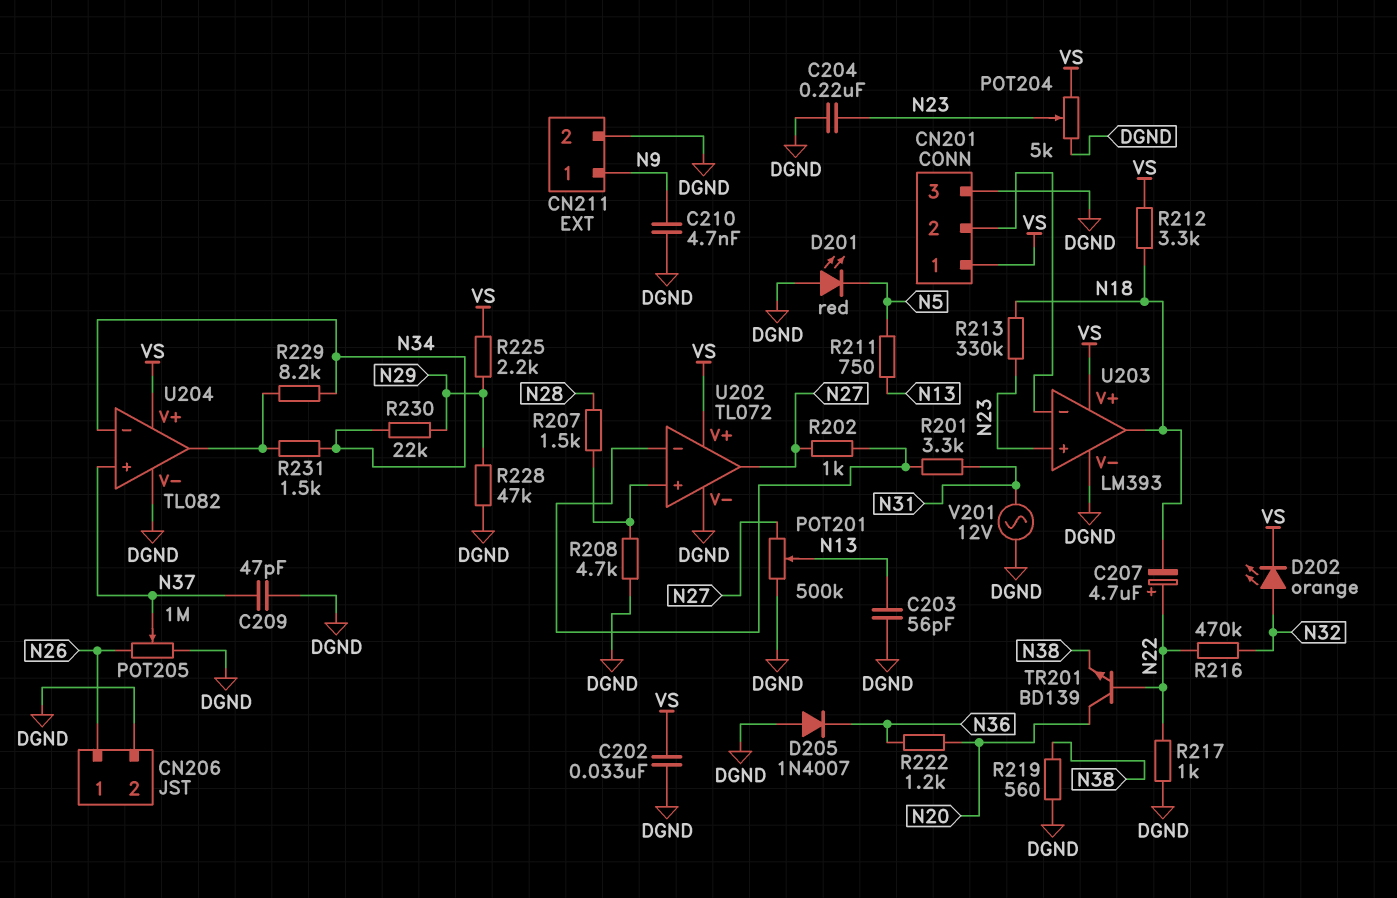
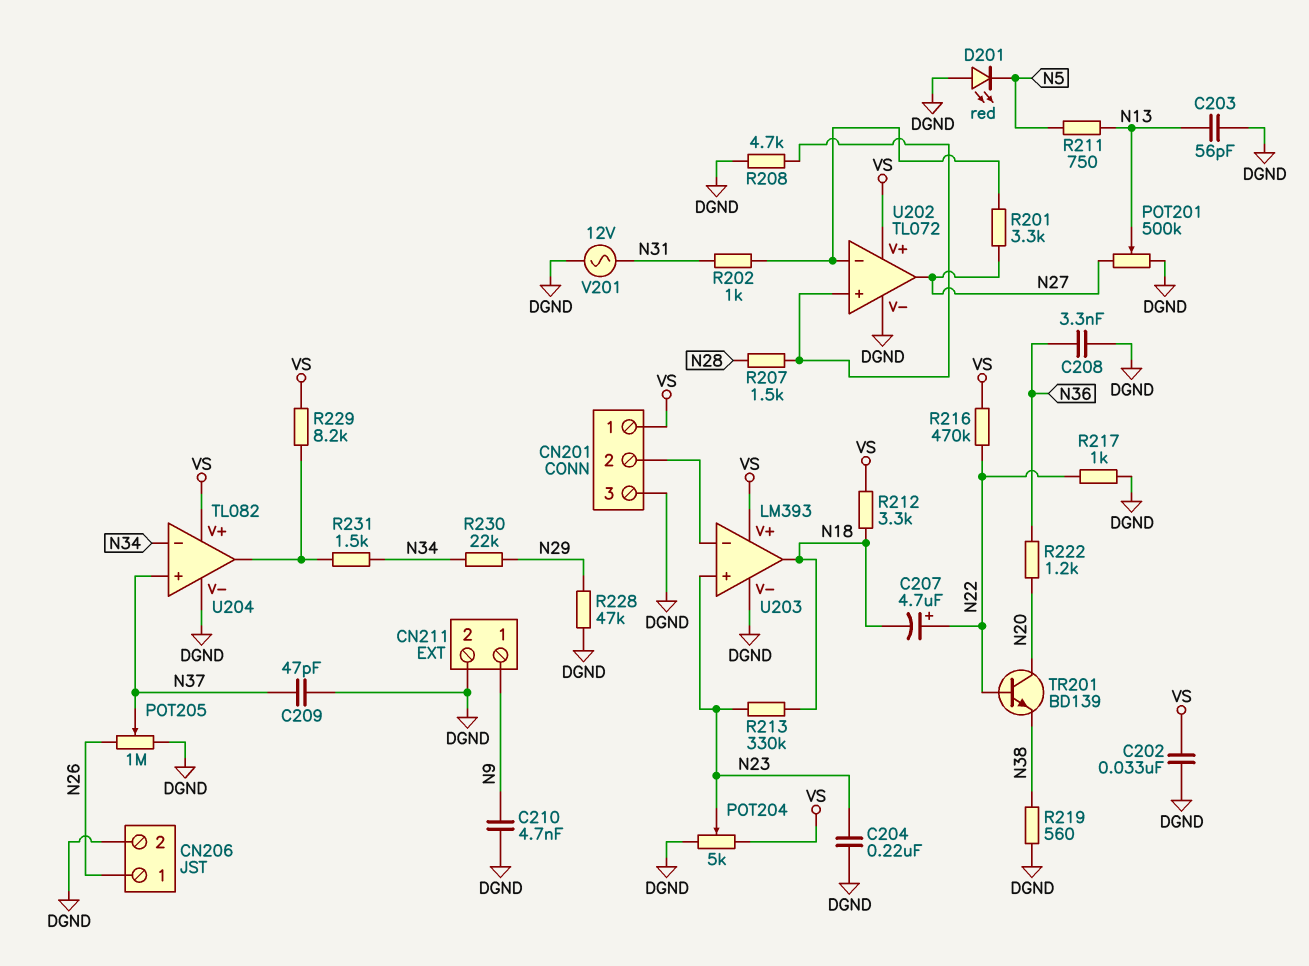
C208: none -> 3.3nF (DGND, N36)
D202: LED orange (A N32, K VS) -> none
D205: diode 1N4007 (A DGND, K N36) -> none
R201: 3.3k (N31, U202/in-) -> 3.3k (N27, U202/in-)
R202: 1k (N27, U202/in-) -> 1k (N31, U202/in-)
R216: 470k (N22, N32) -> 470k (N22, VS)
R225: 2.2k (N29, VS) -> none
R229: 8.2k (N34, U204/out) -> 8.2k (U204/out, VS)

